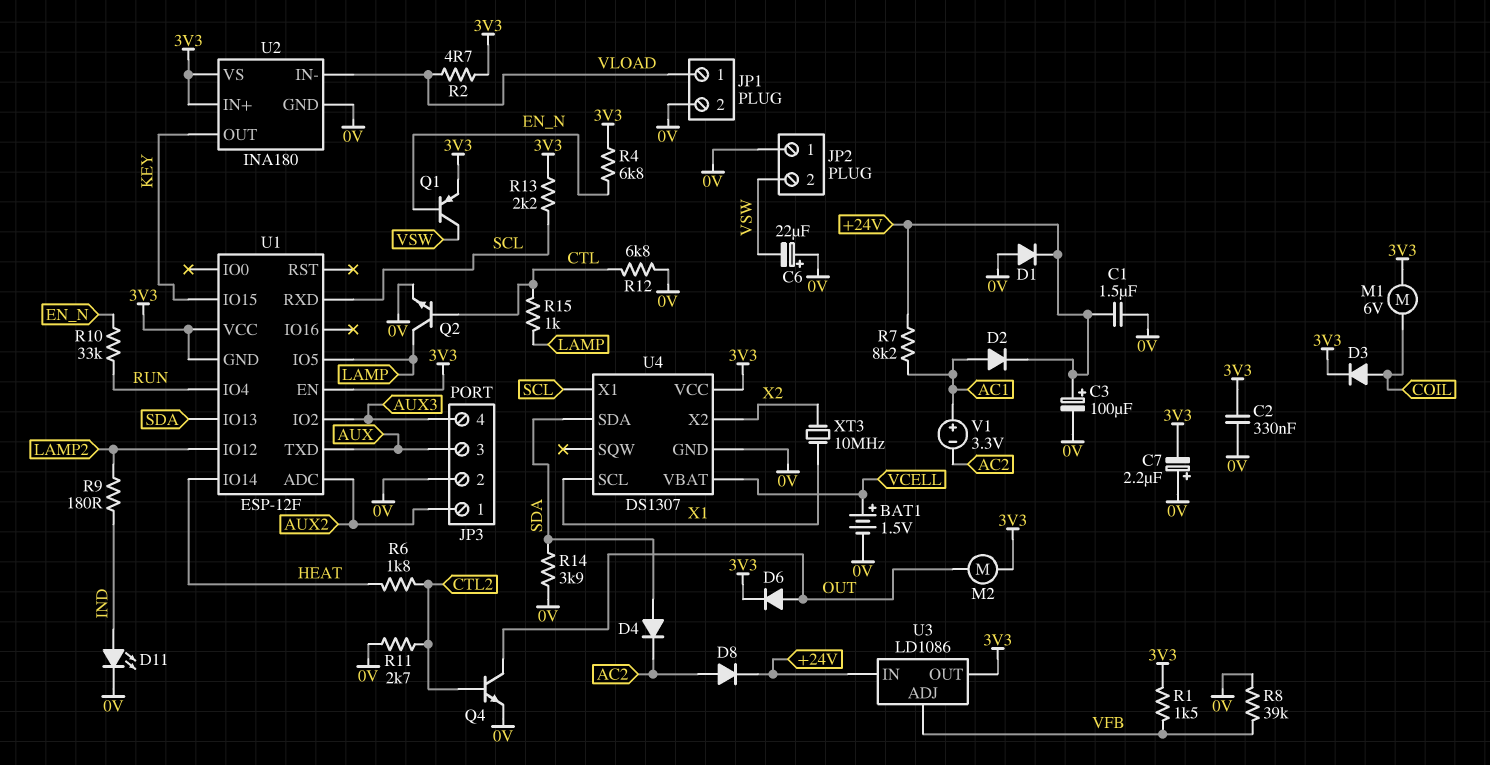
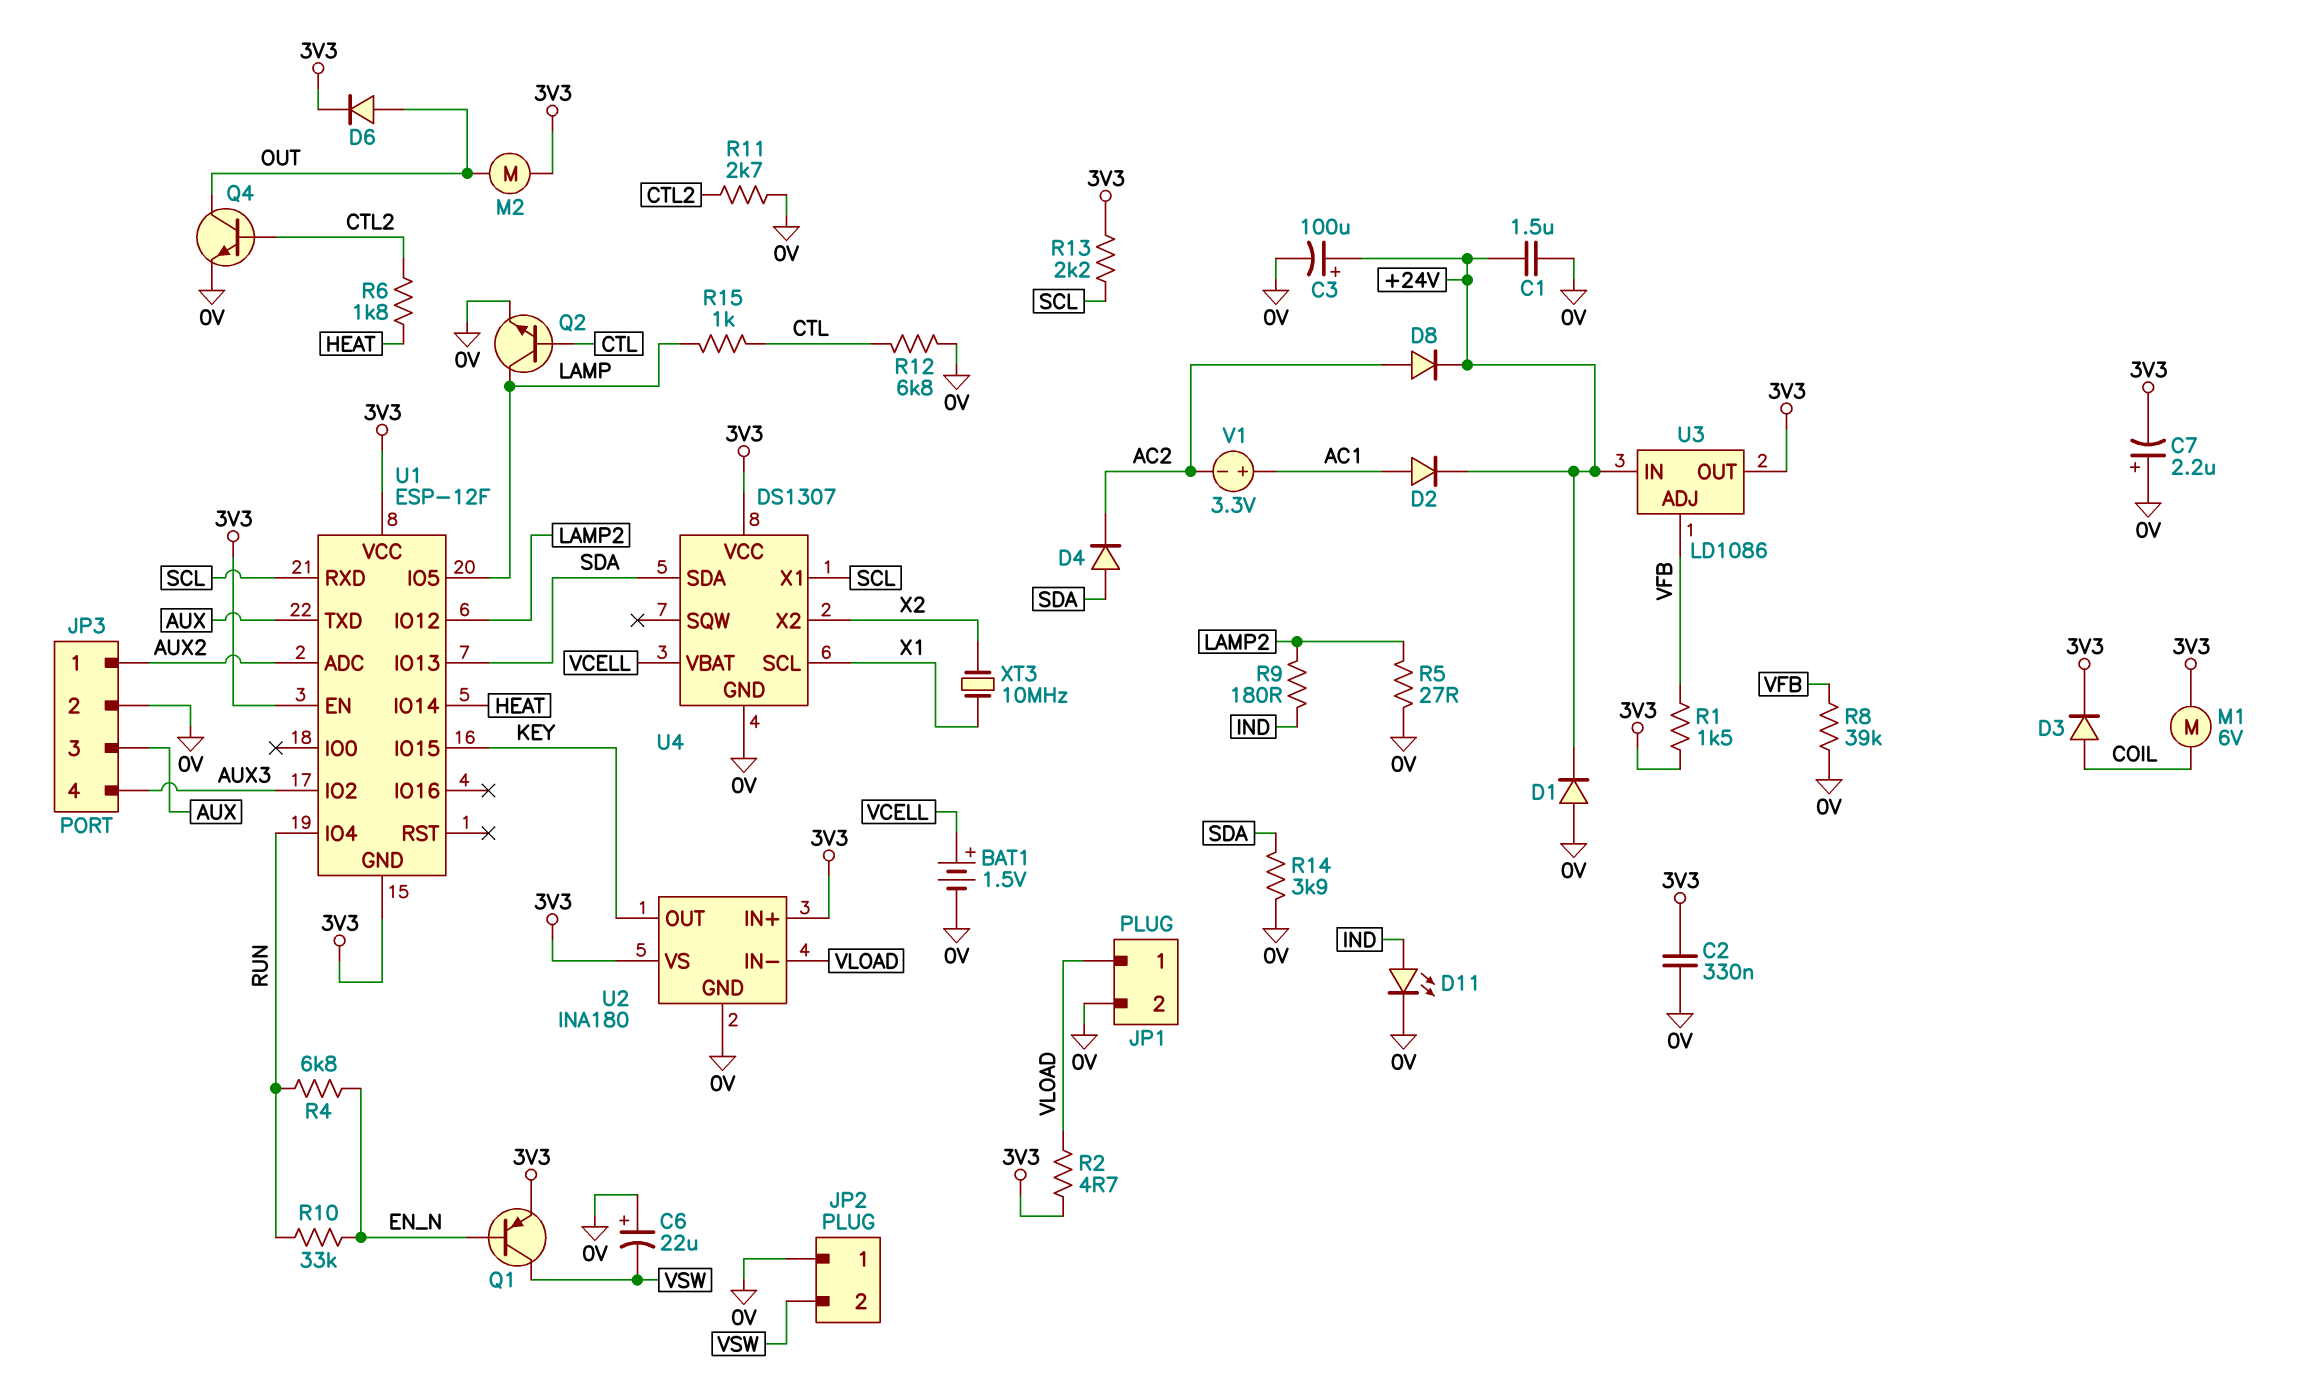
R4: 6.8k (3V3, EN_N) -> 6.8k (EN_N, RUN)
R5: none -> 27 (0V, LAMP2)
R7: 8.2k (+24V, AC1) -> none

